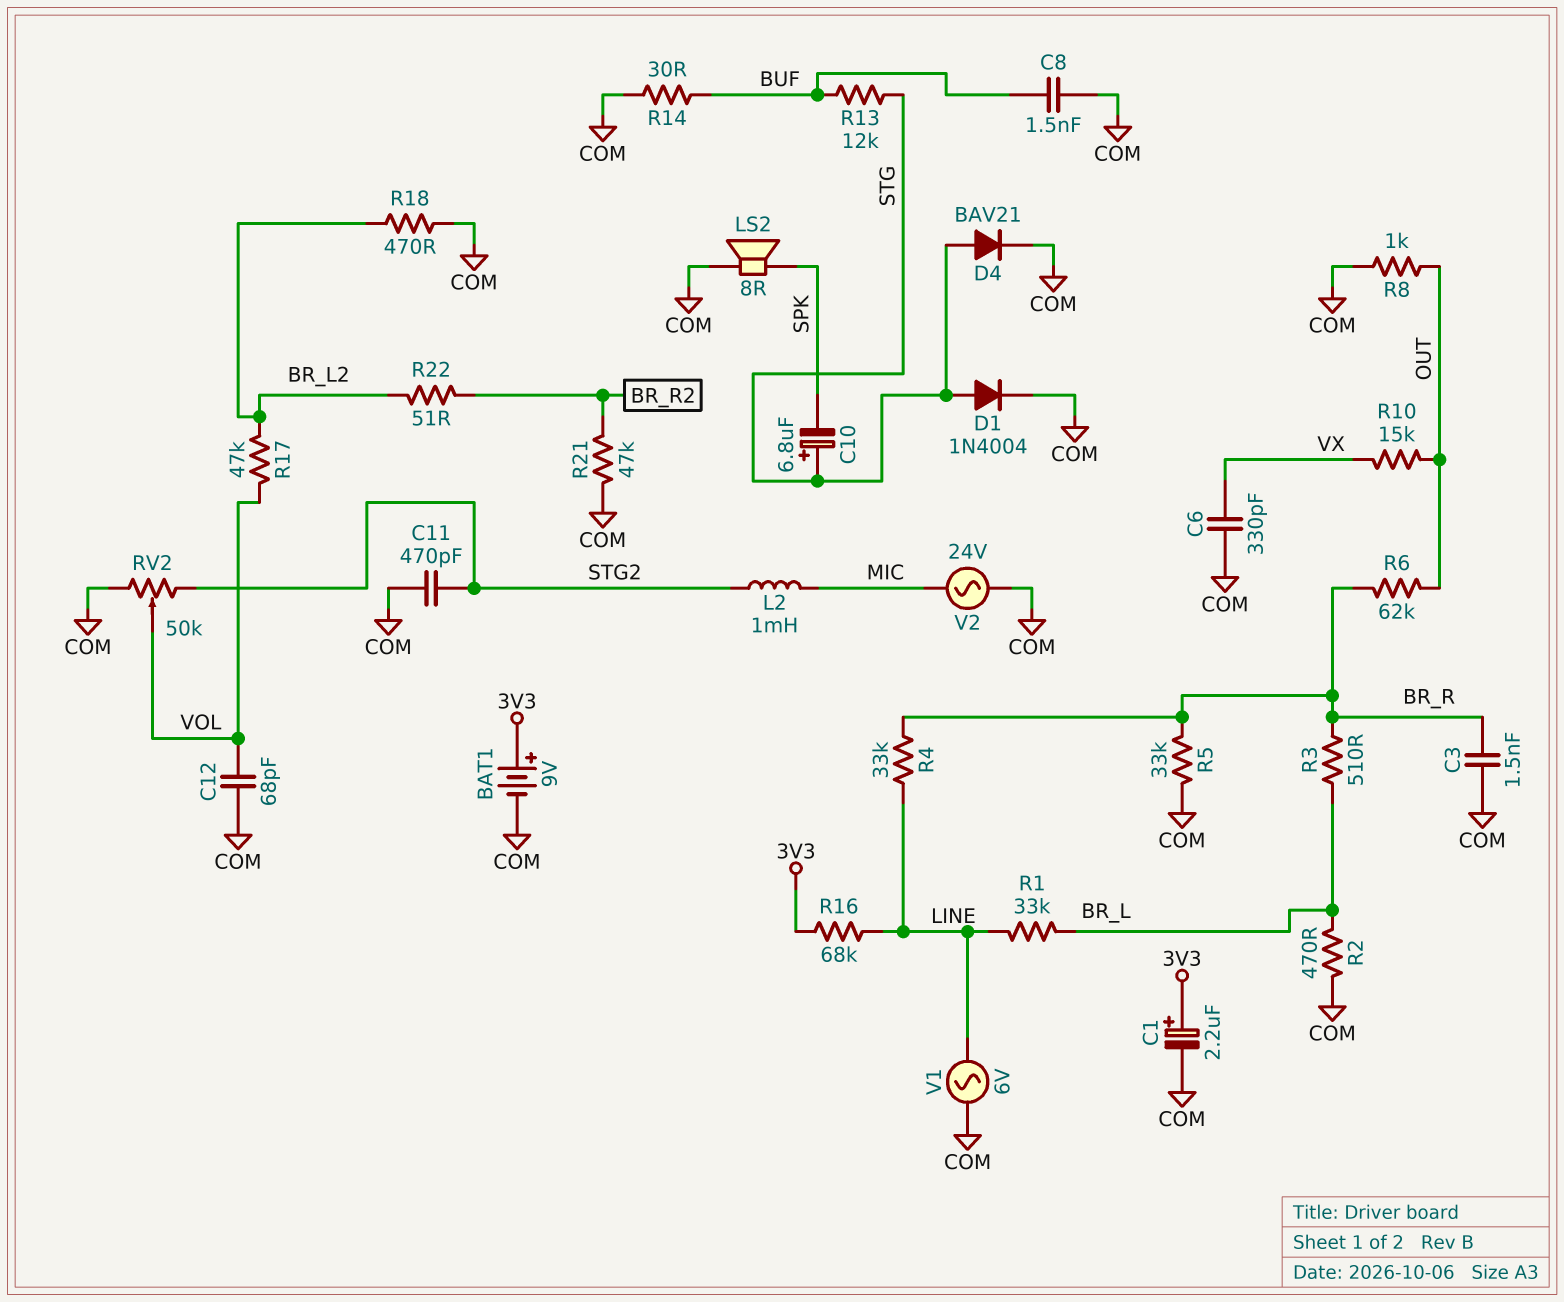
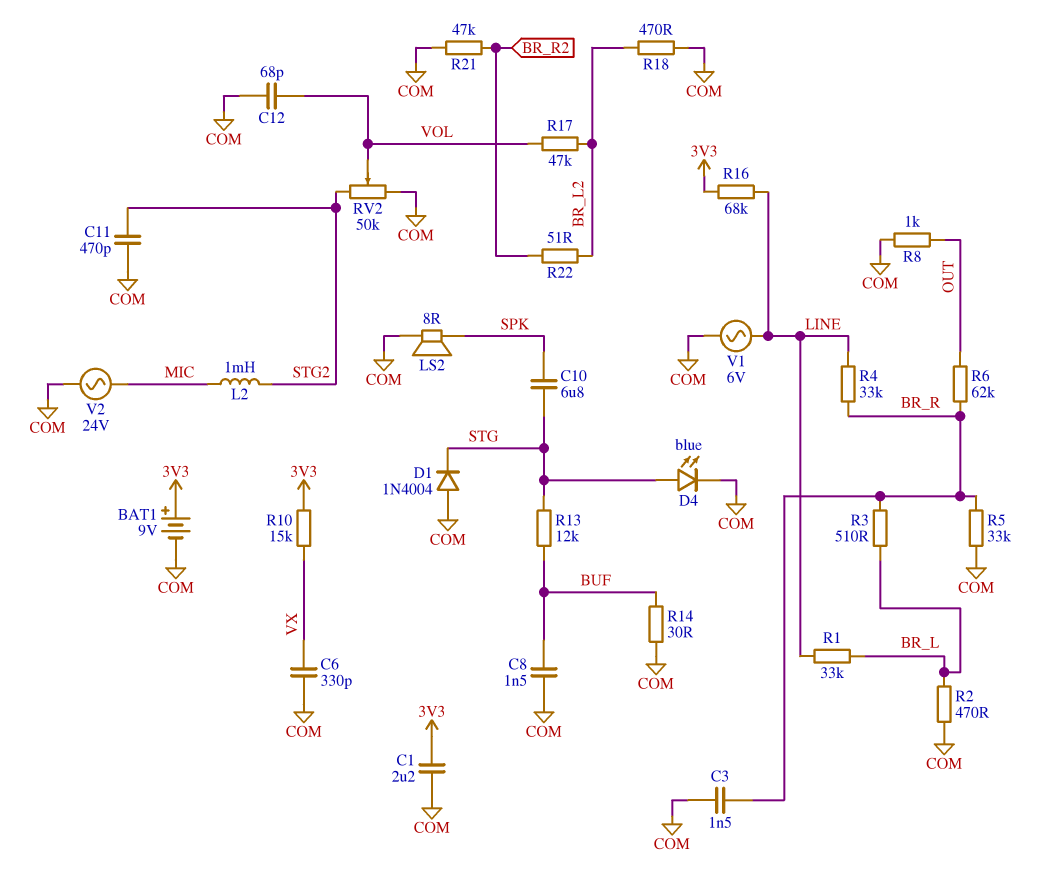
C1: 2.2uF (plus 3V3, minus COM) -> 2.2uF (3V3, COM)
C10: 6.8uF (plus STG, minus SPK) -> 6.8uF (SPK, STG)
D1: diode 1N4004 (A STG, K COM) -> diode 1N4004 (A COM, K STG)
D4: diode BAV21 (A STG, K COM) -> LED blue (A STG, K COM)
R10: 15k (OUT, VX) -> 15k (3V3, VX)

